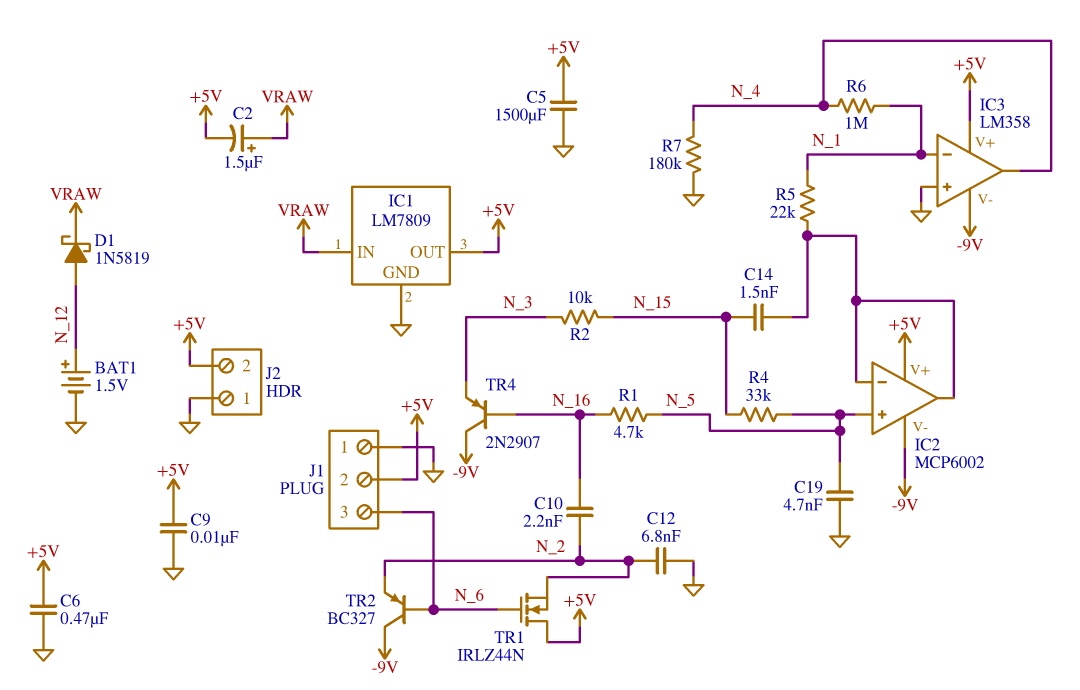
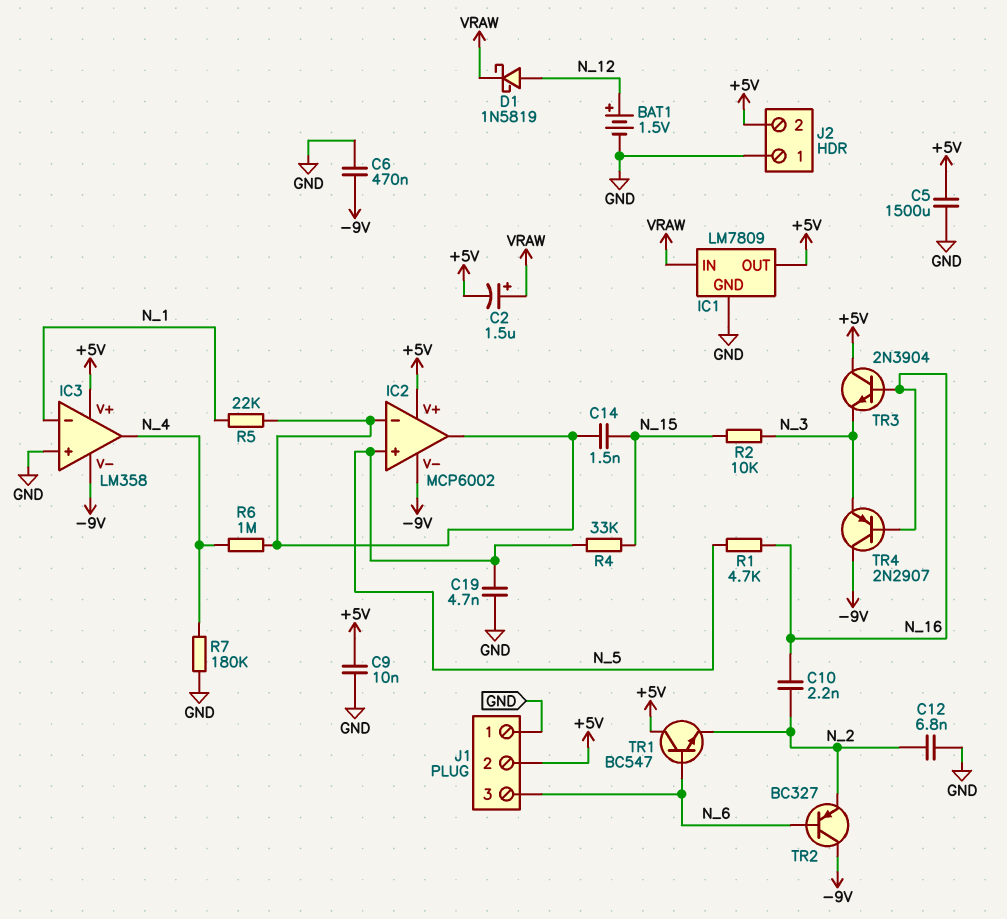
C6: 470nF (+5V, GND) -> 470nF (-9V, GND)
R6: 1M (N_1, N_4) -> 1M (IC2/in-, N_4)
TR1: NMOS IRLZ44N (G N_6, D +5V, S N_2) -> NPN BC547 (B N_6, C +5V, E N_2)
TR3: none -> NPN 2N3904 (B N_16, C +5V, E N_3)

